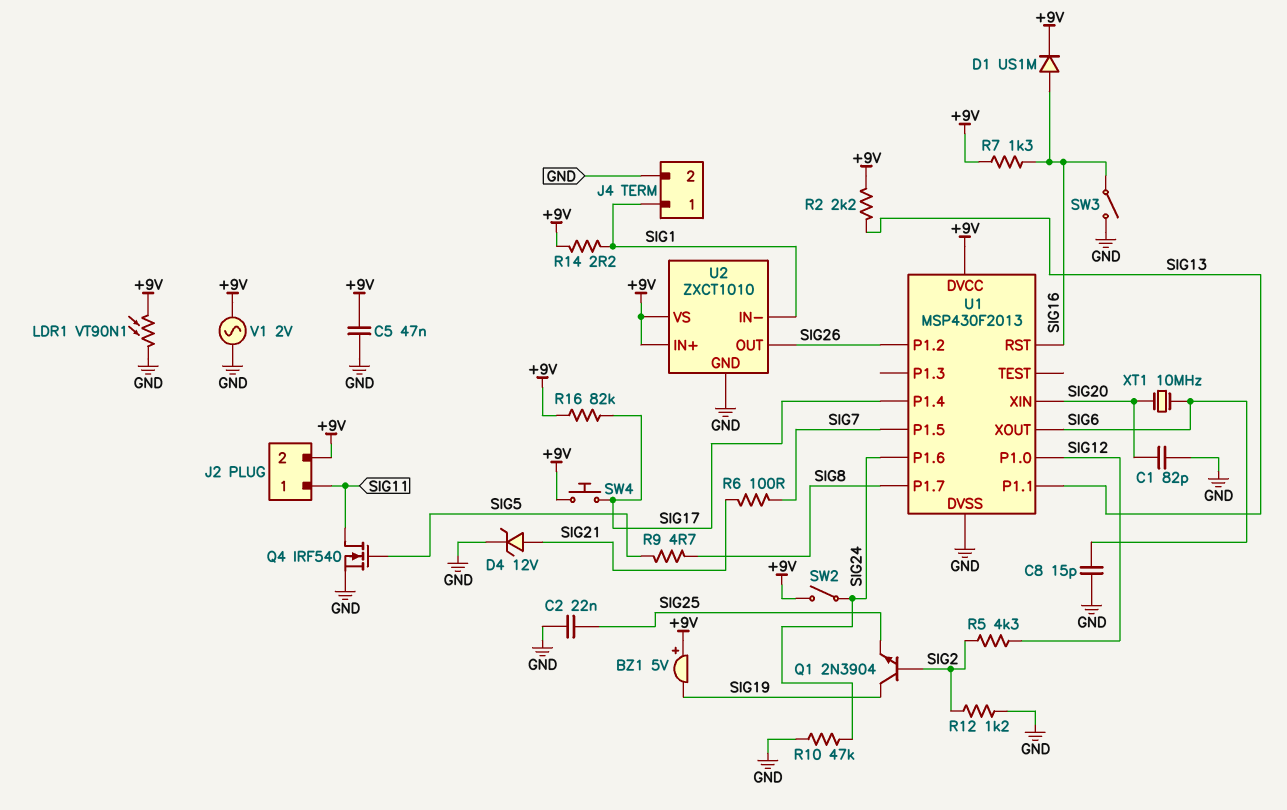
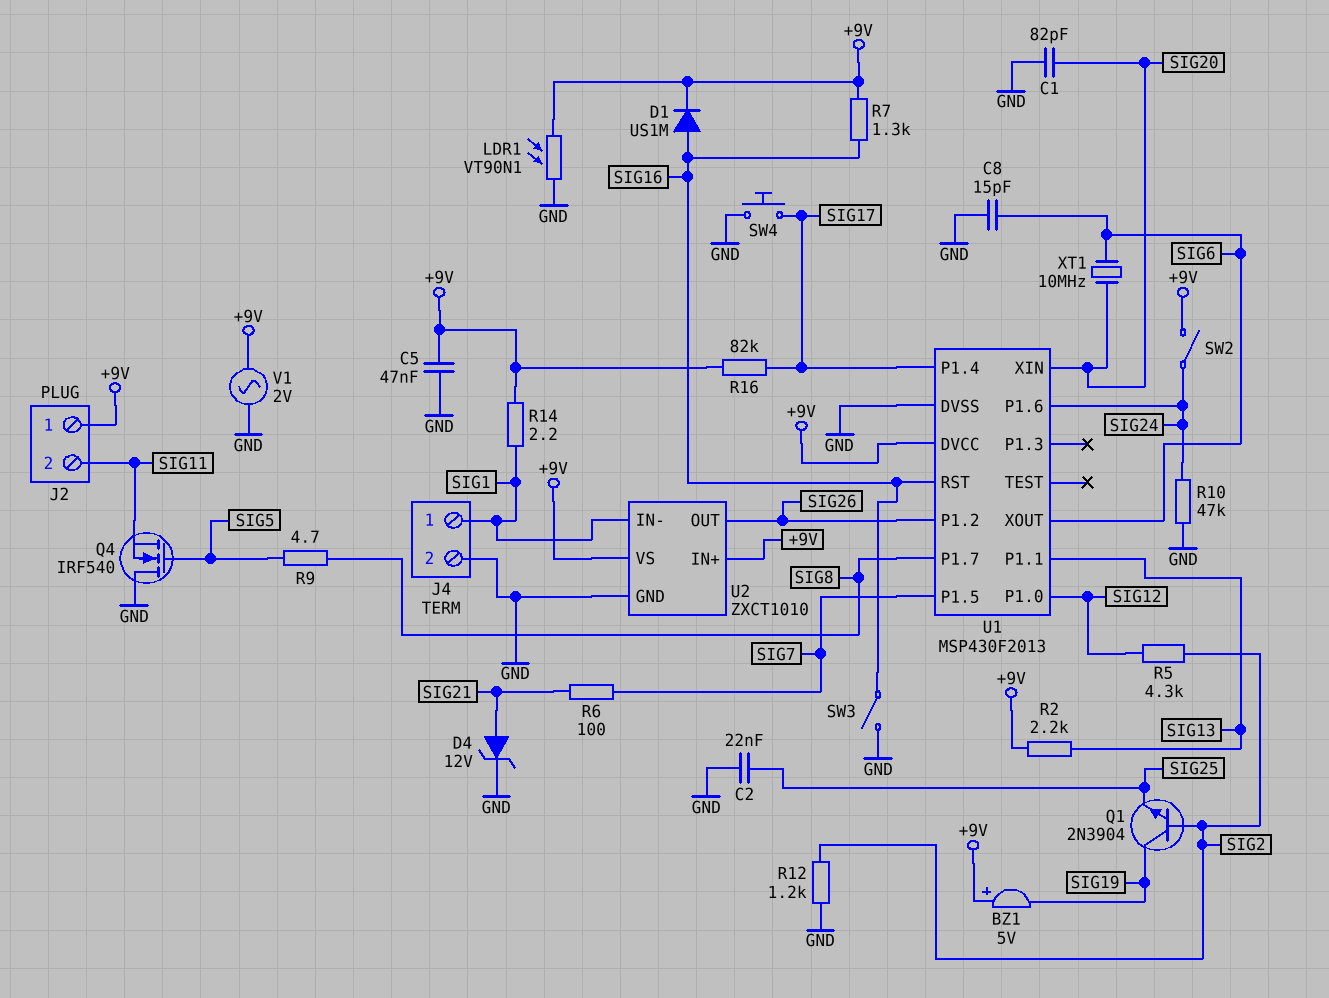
J2 pin 1: SIG11 -> +9V
J2 pin 2: +9V -> SIG11
Q4: NMOS IRF540 (G SIG5, D SIG11, S GND) -> NMOS IRF540 (G SIG5, D GND, S SIG11)
SW4: button (+9V, SIG17) -> button (GND, SIG17)

